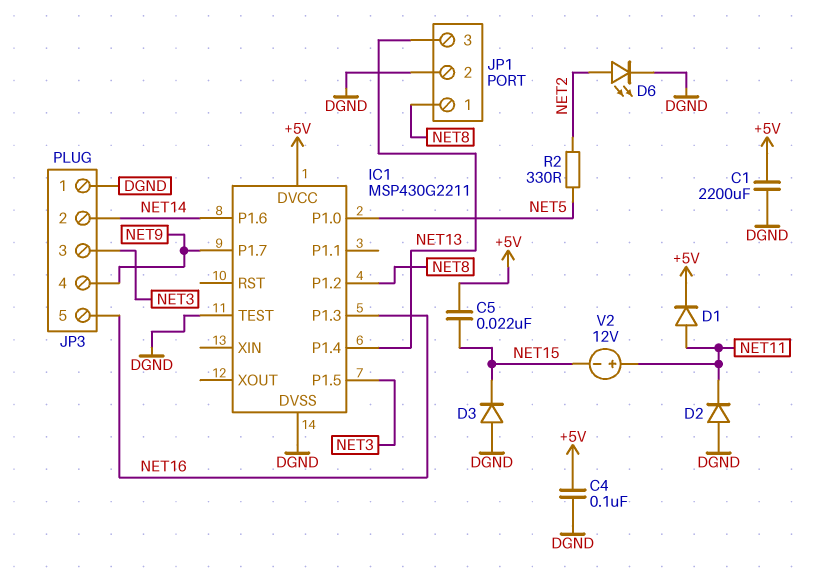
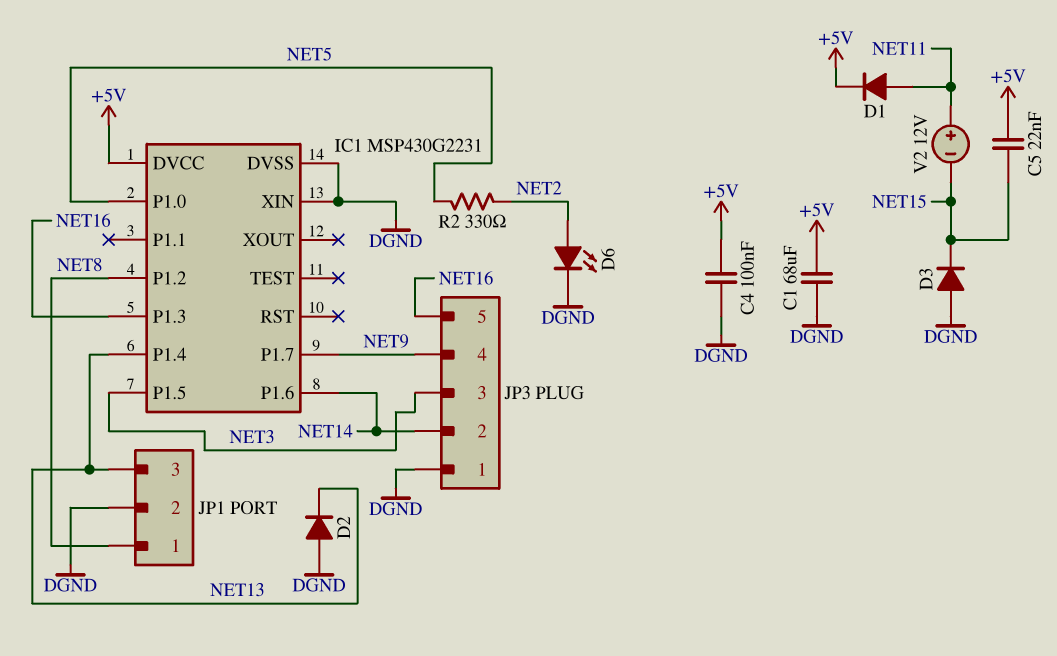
C1: 2200uF (+5V, DGND) -> 68uF (+5V, DGND)
D2: diode (A DGND, K NET11) -> diode (A DGND, K NET13)
IC1: MSP430G2211 -> MSP430G2231
IC1 pin TEST: DGND -> none
IC1 pin XIN: none -> DGND

